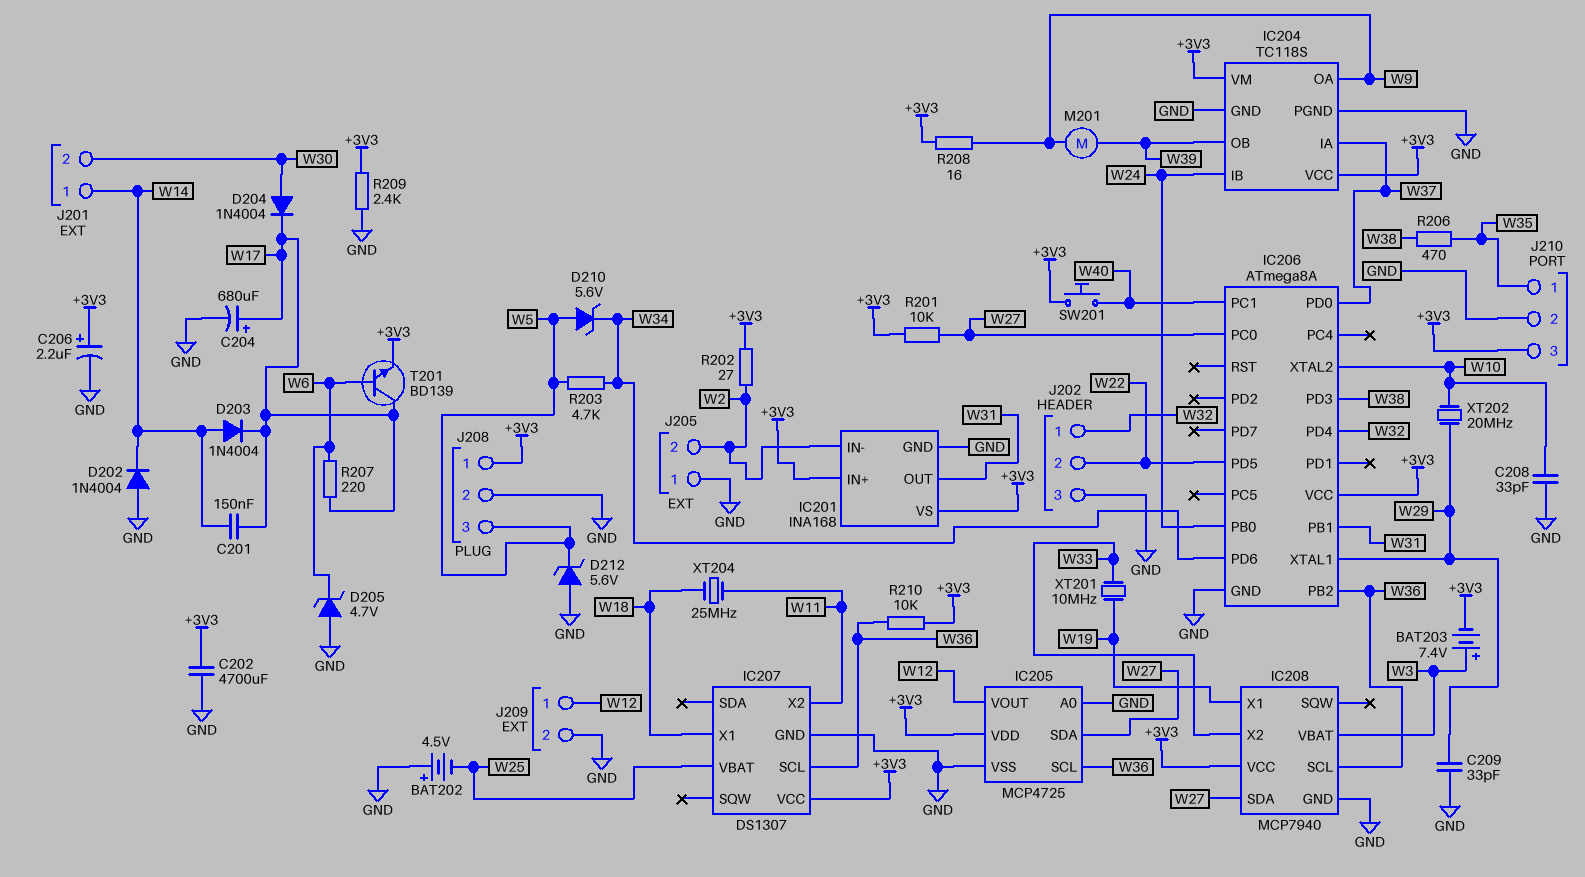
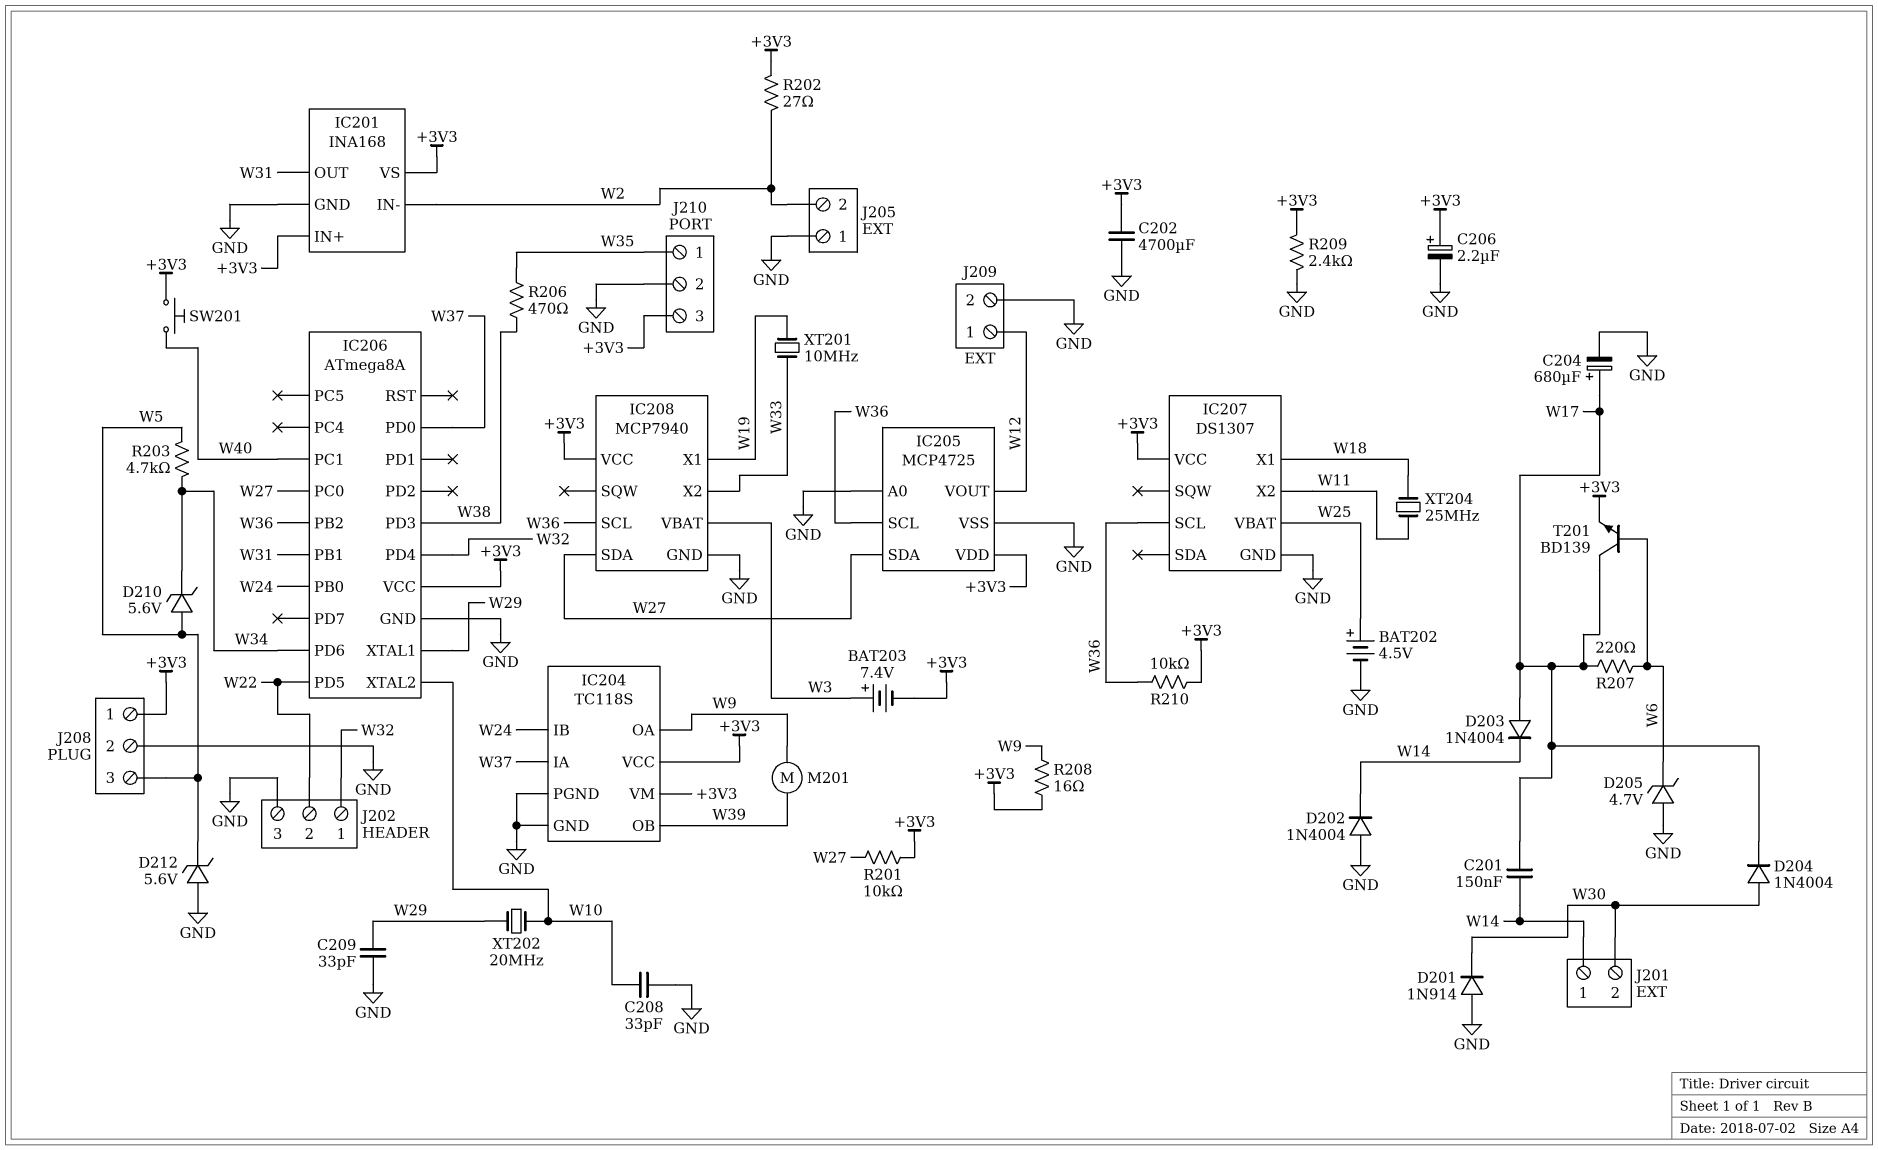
BAT202: 4.5V (plus GND, minus W25) -> 4.5V (plus W25, minus GND)
D201: none -> diode 1N914 (A GND, K W30)
D203: diode 1N4004 (A W14, K W17) -> diode 1N4004 (A W17, K W14)

